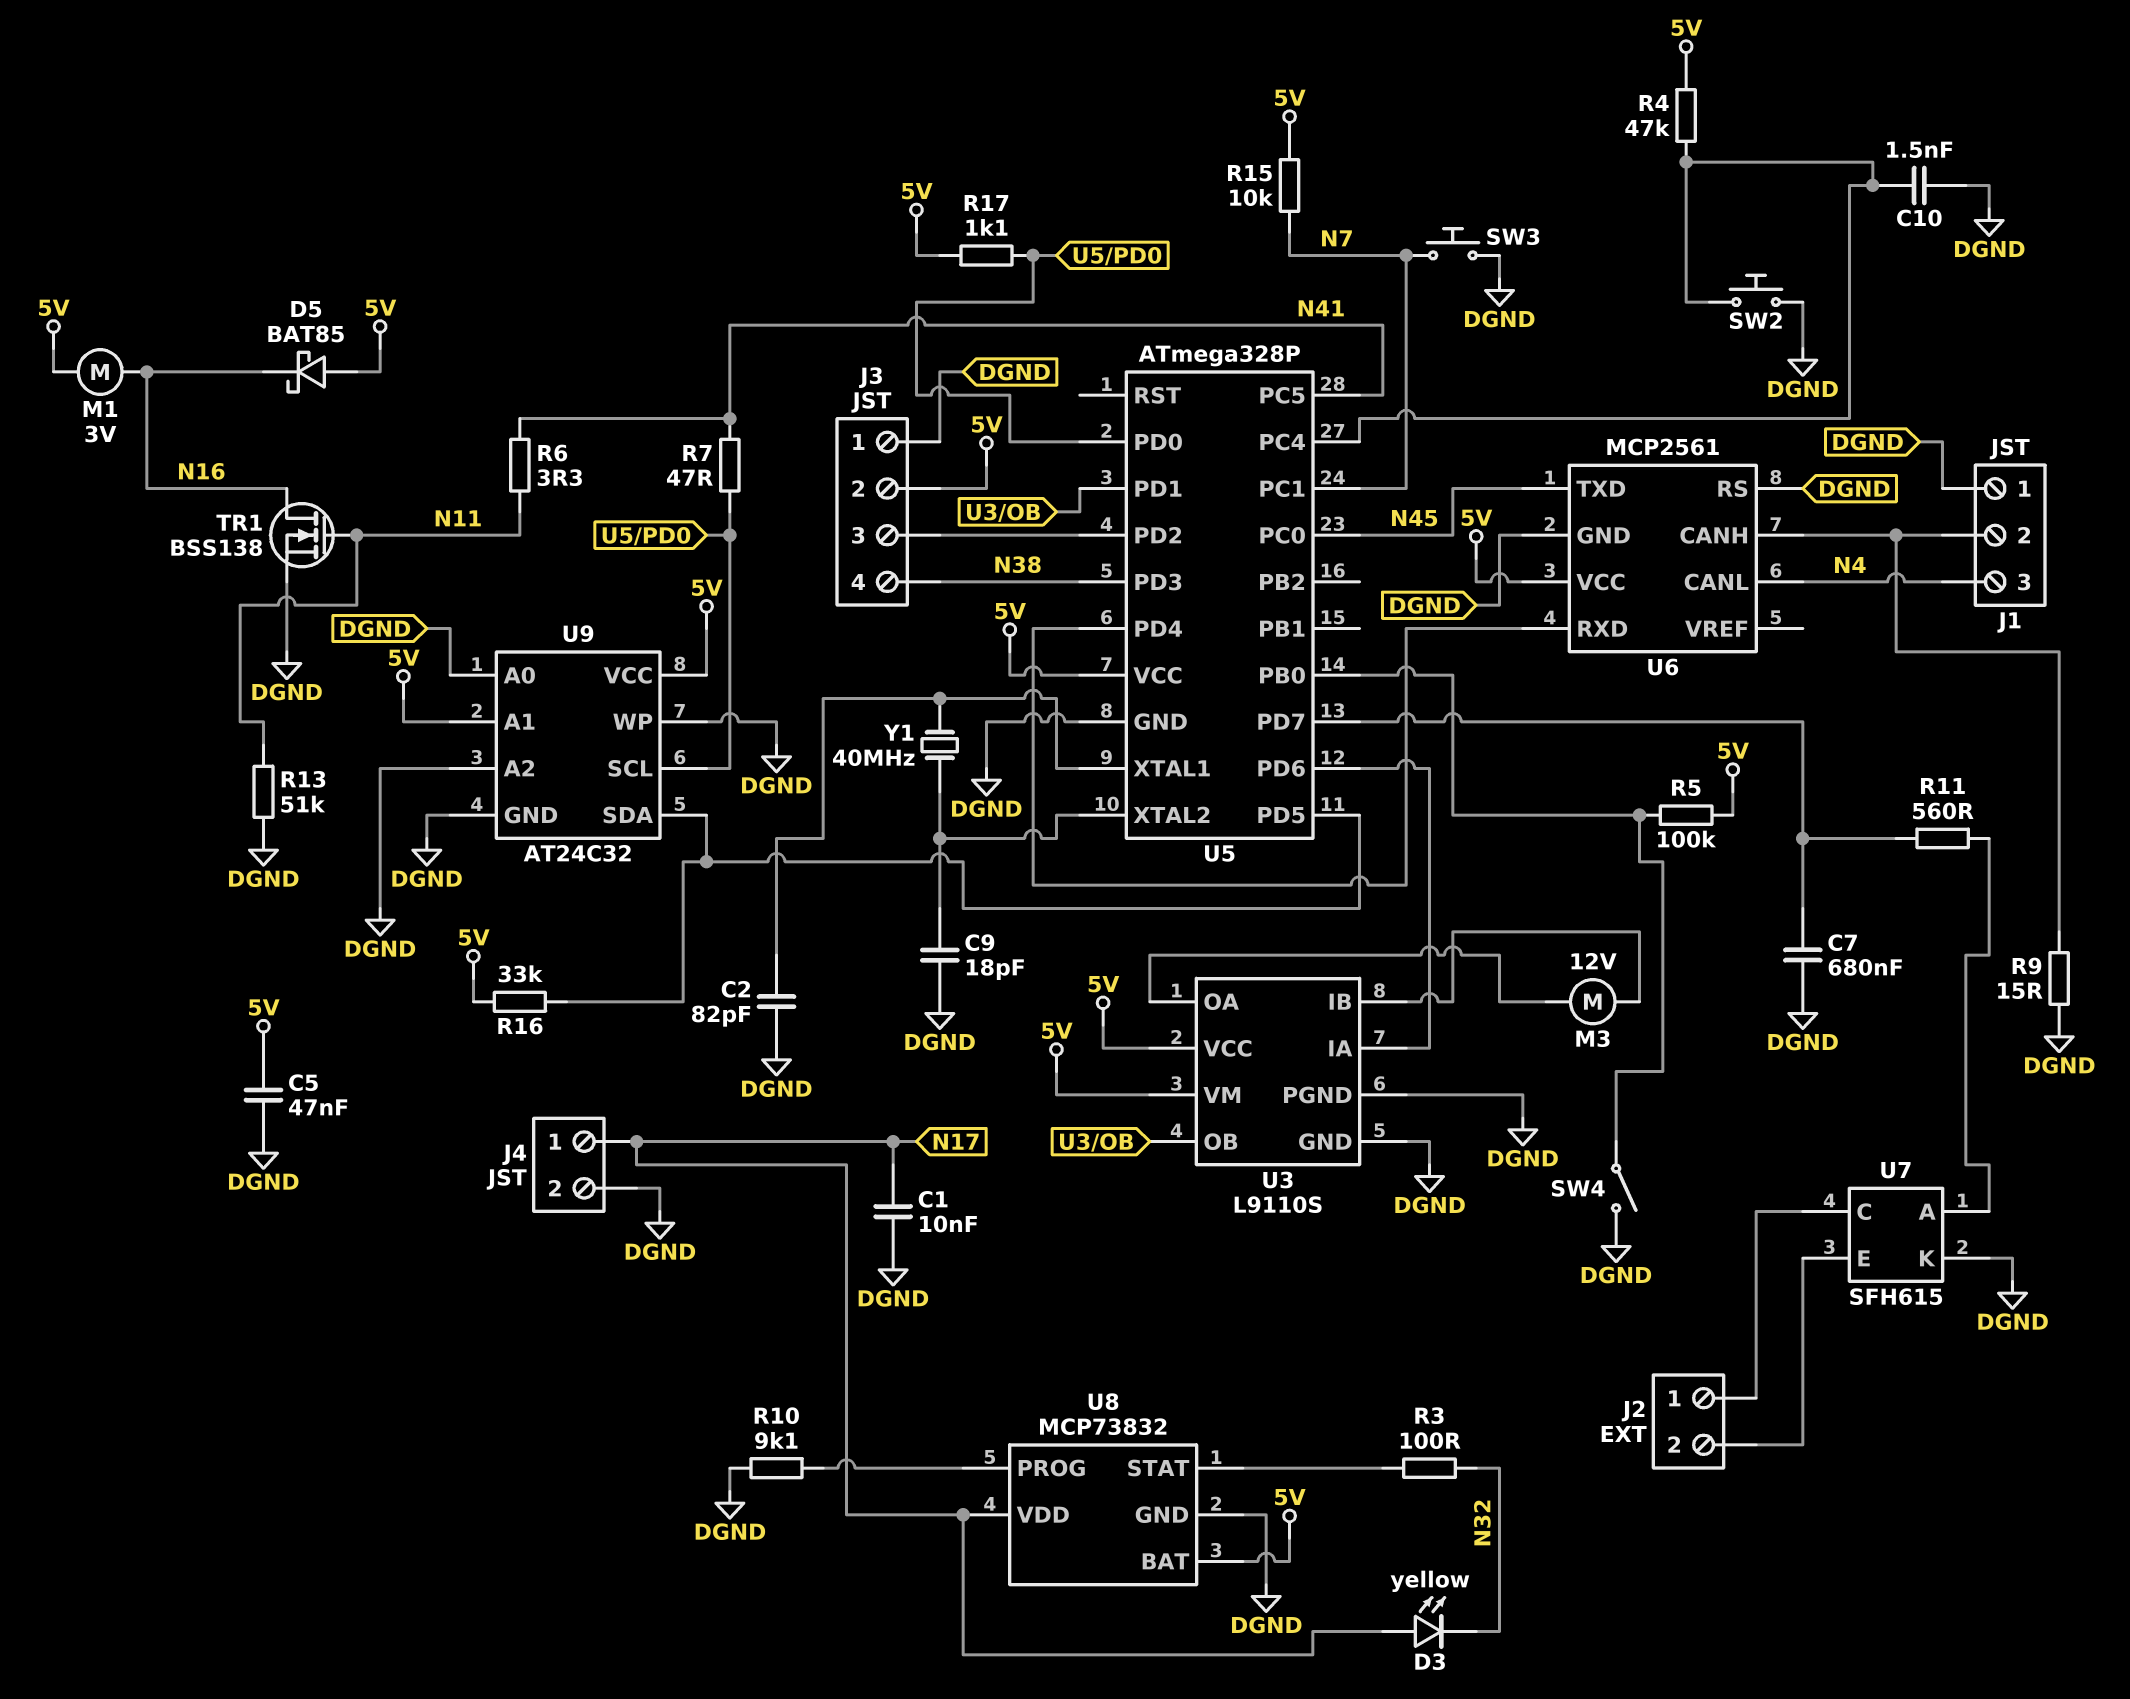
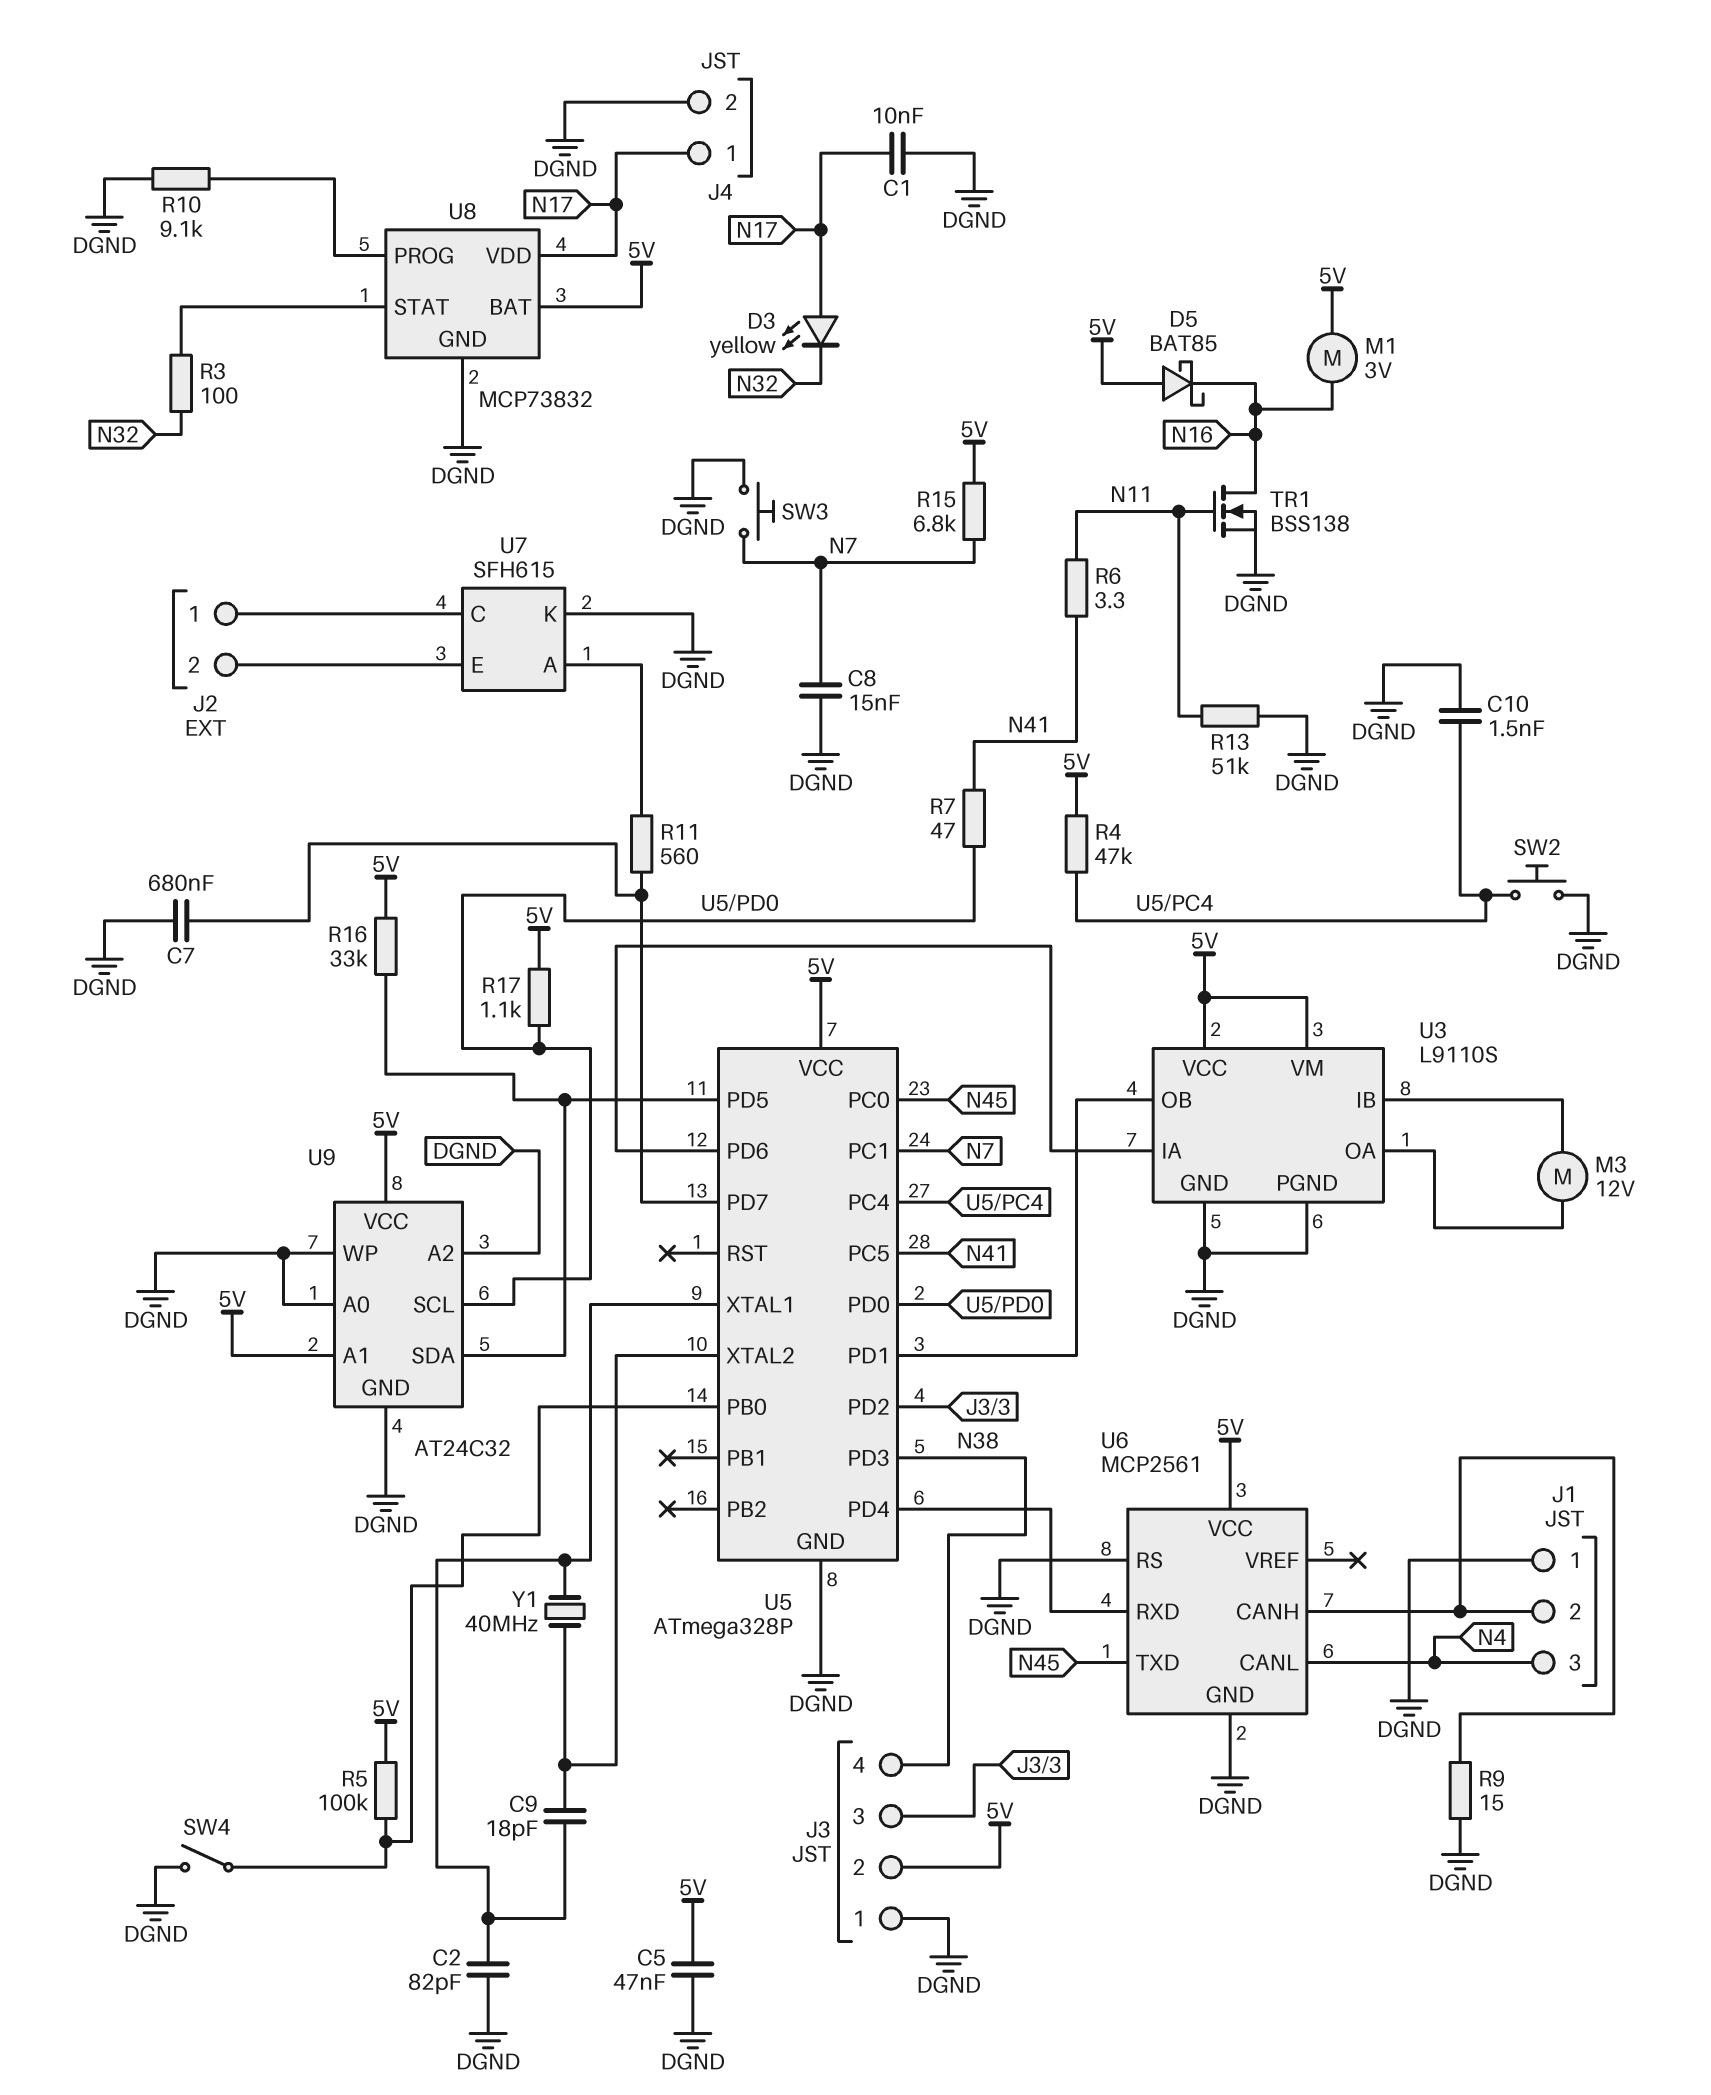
C8: none -> 15nF (DGND, N7)
C9: 18pF (DGND, U5/XTAL2) -> 18pF (U5/XTAL1, U5/XTAL2)
R15: 10k (5V, N7) -> 6.8k (5V, N7)

